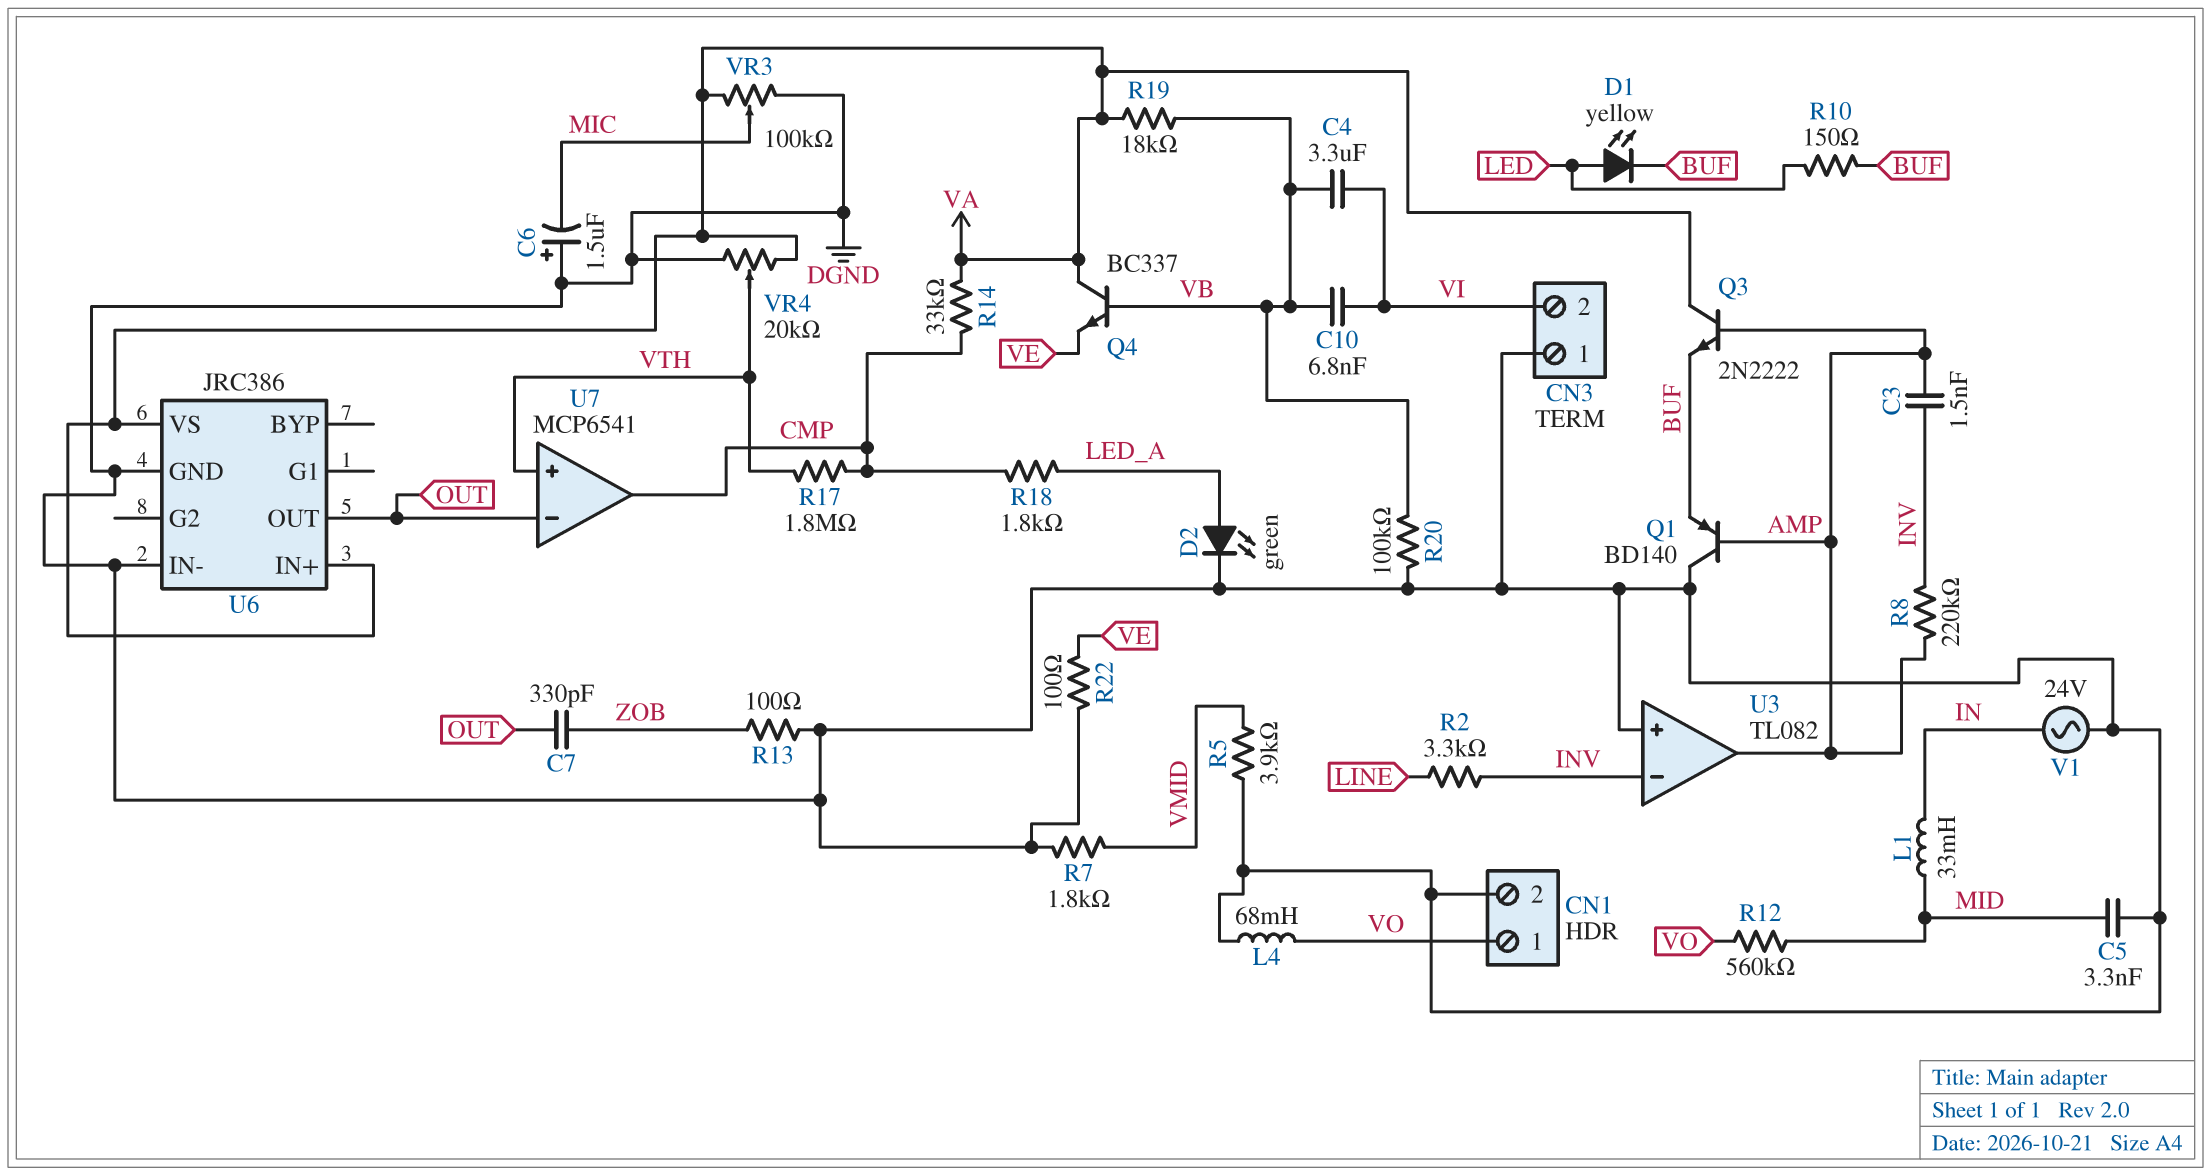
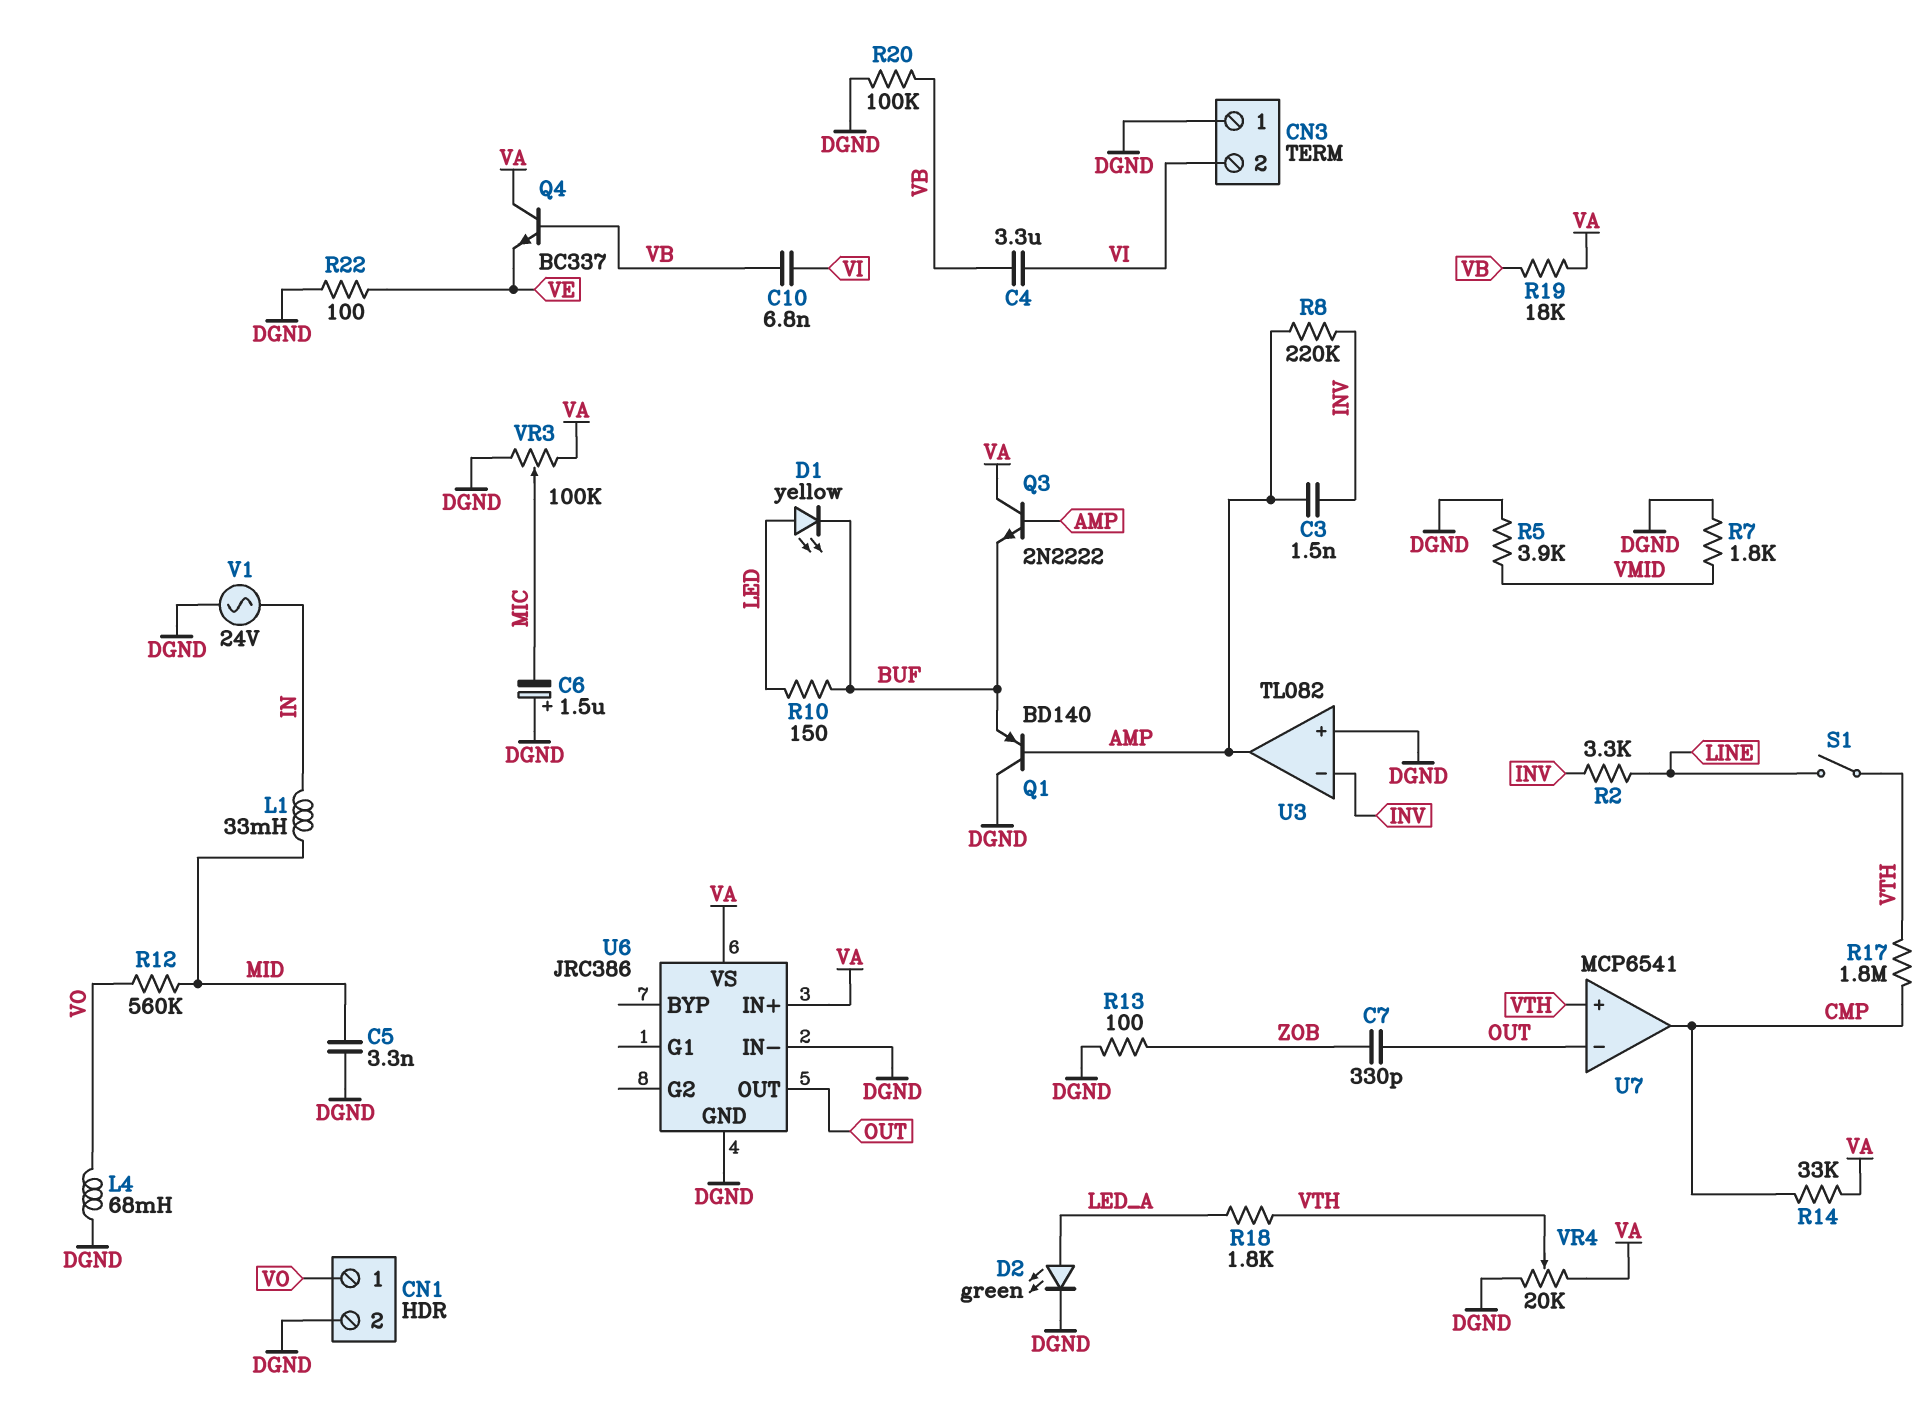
R18: 1.8k (CMP, LED_A) -> 1.8k (LED_A, VTH)
S1: none -> switch (LINE, VTH)

